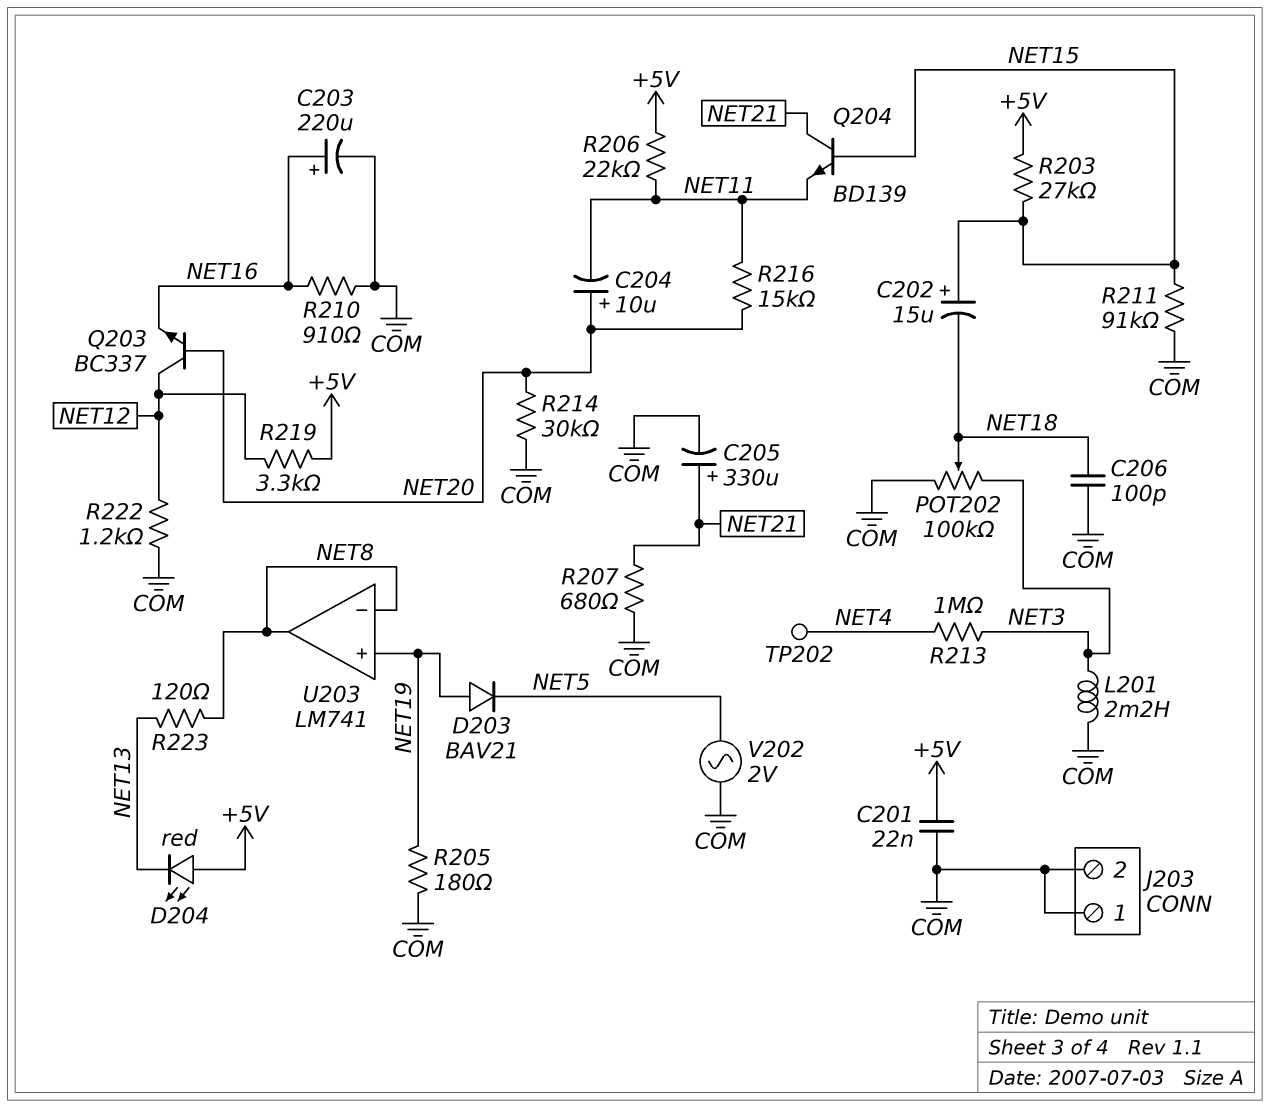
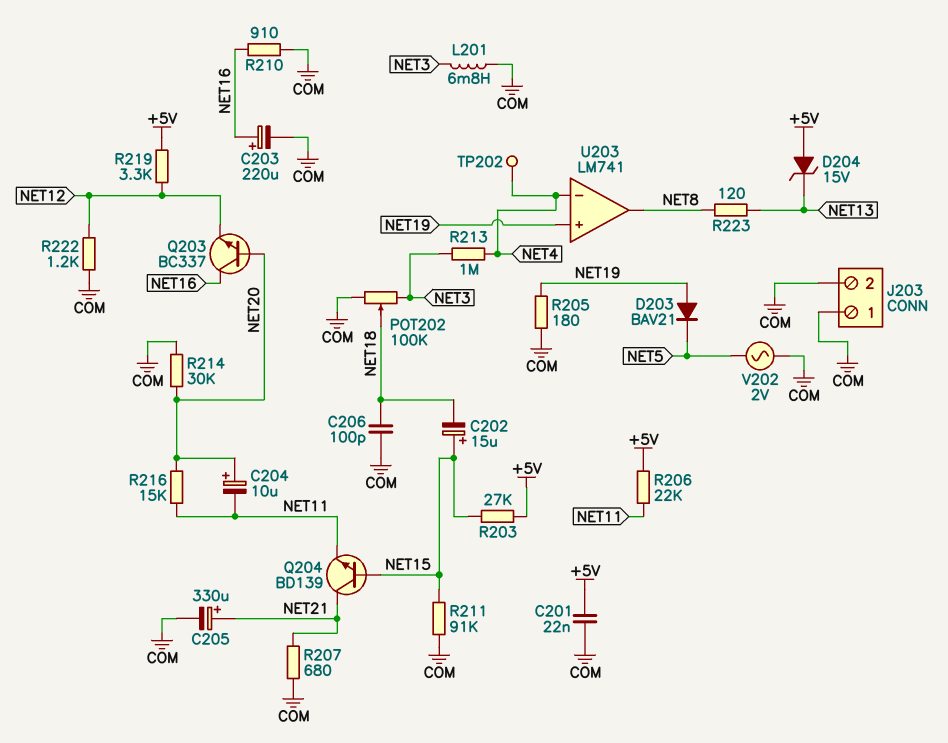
D204: LED red (A +5V, K NET13) -> zener 15V (A +5V, K NET13)
L201: 2.2mH (COM, NET3) -> 6.8mH (COM, NET3)
Q203: NPN BC337 (B NET20, C NET12, E NET16) -> NPN BC337 (B NET20, C NET16, E NET12)
U203 pin in-: NET8 -> NET4

